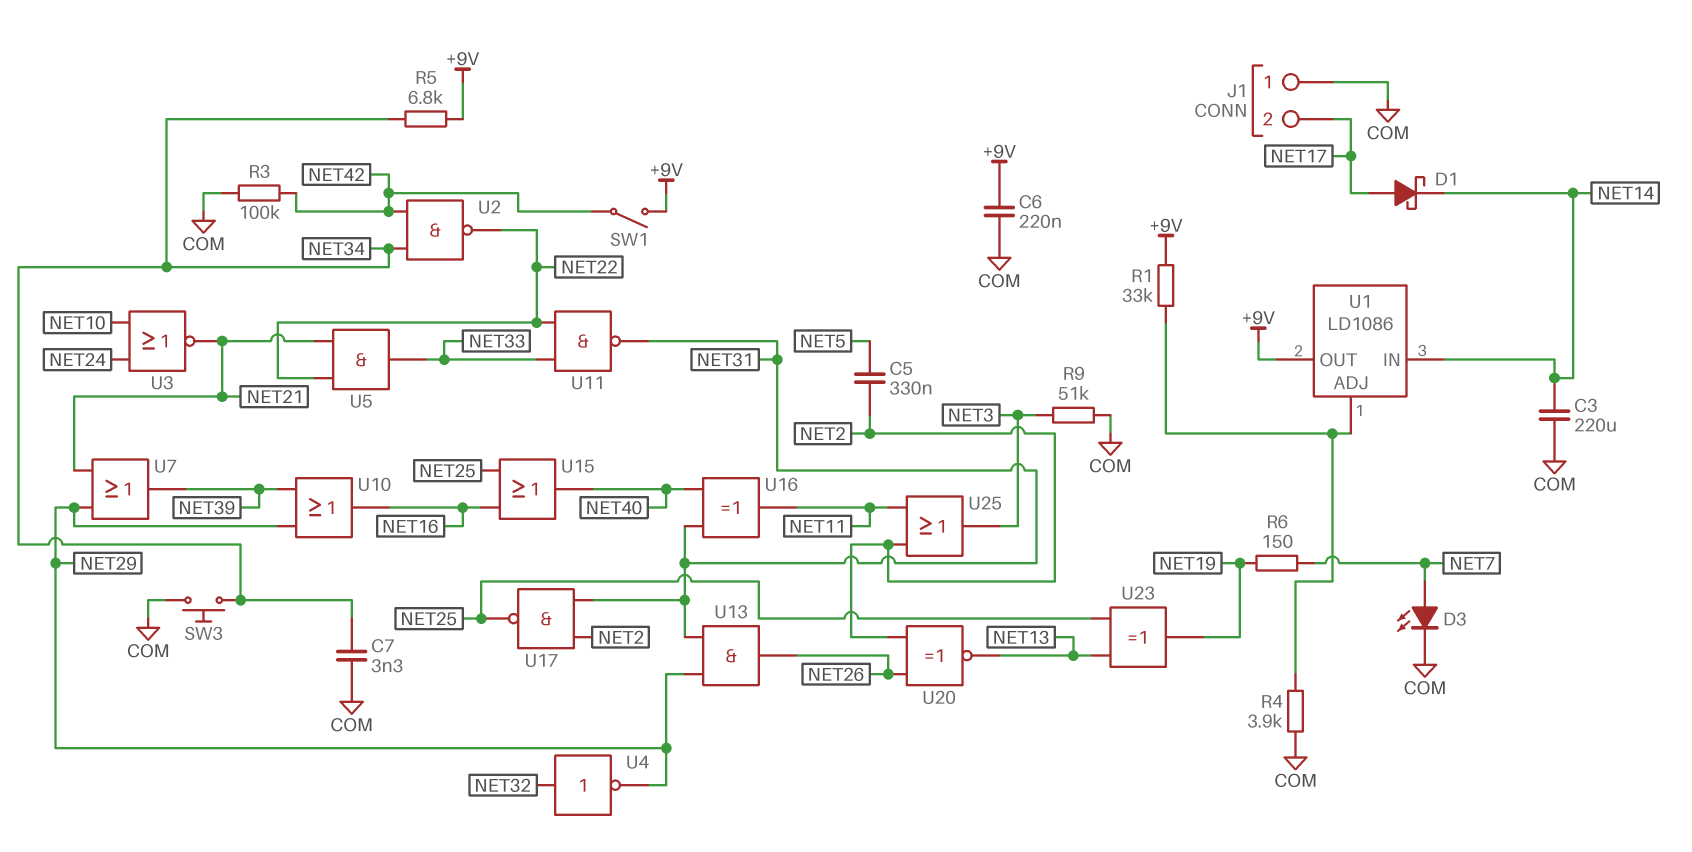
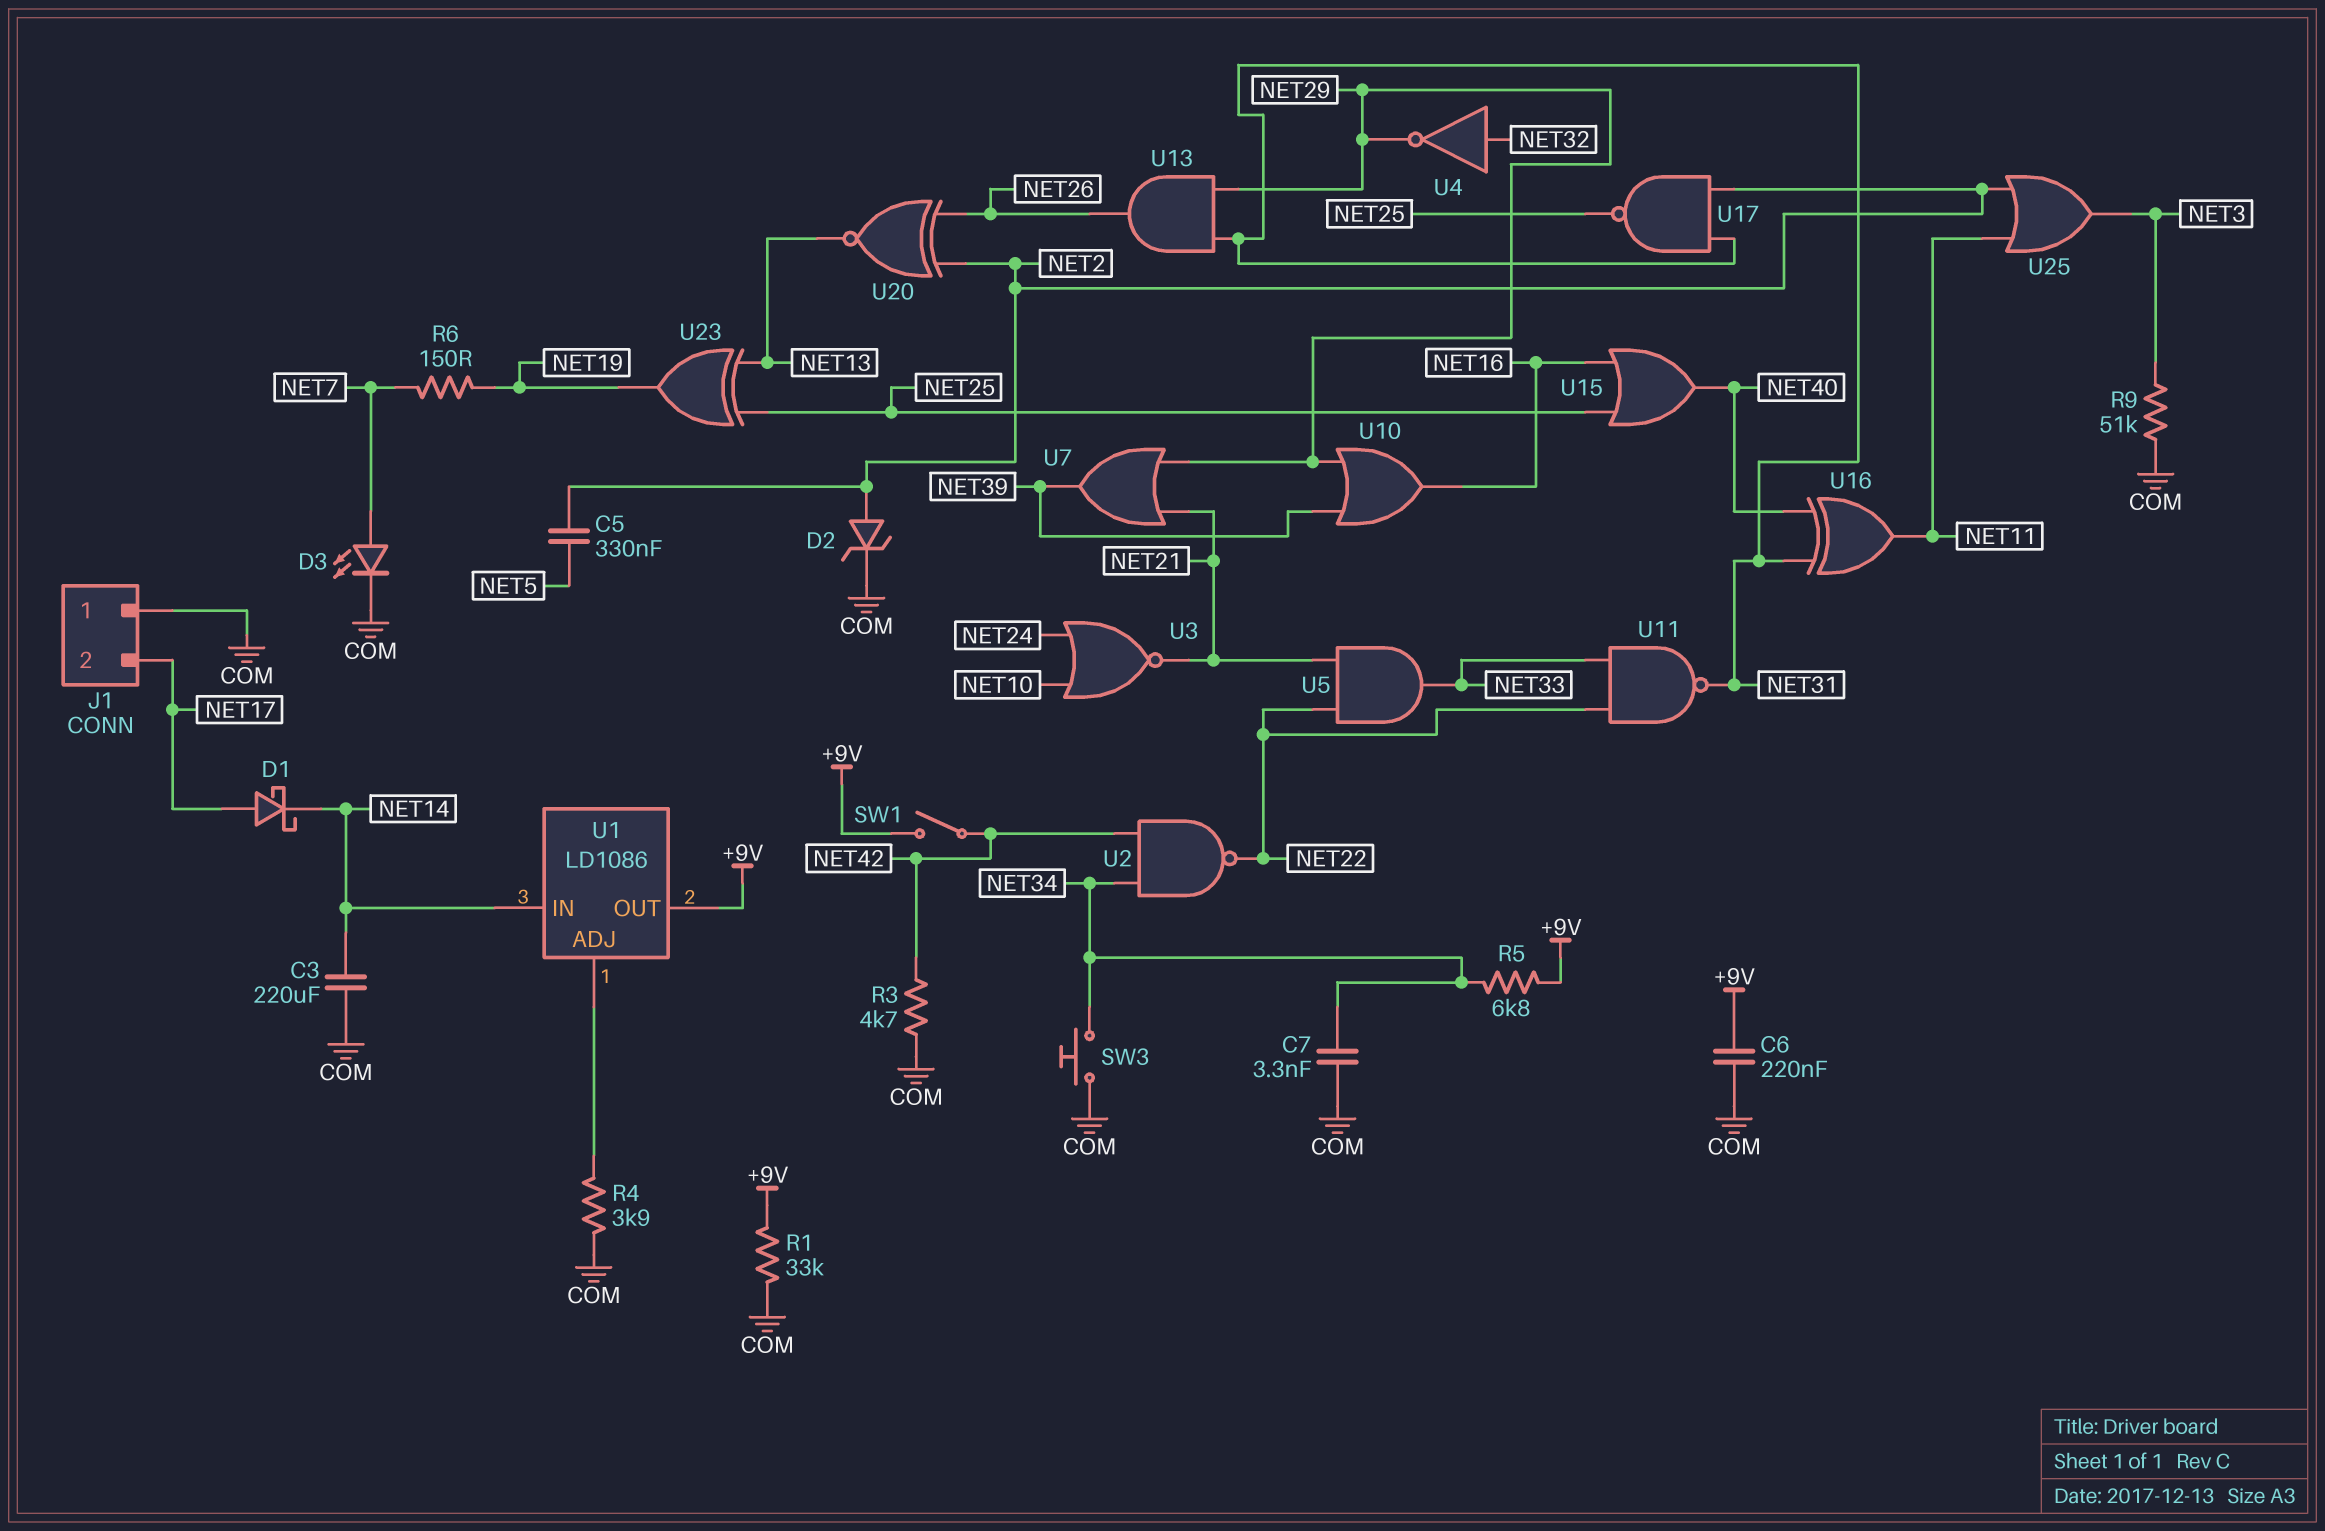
D2: none -> zener (A NET2, K COM)
R1: 33k (+9V, U1/ADJ) -> 33k (+9V, COM)
R3: 100k (COM, NET42) -> 4.7k (COM, NET42)

